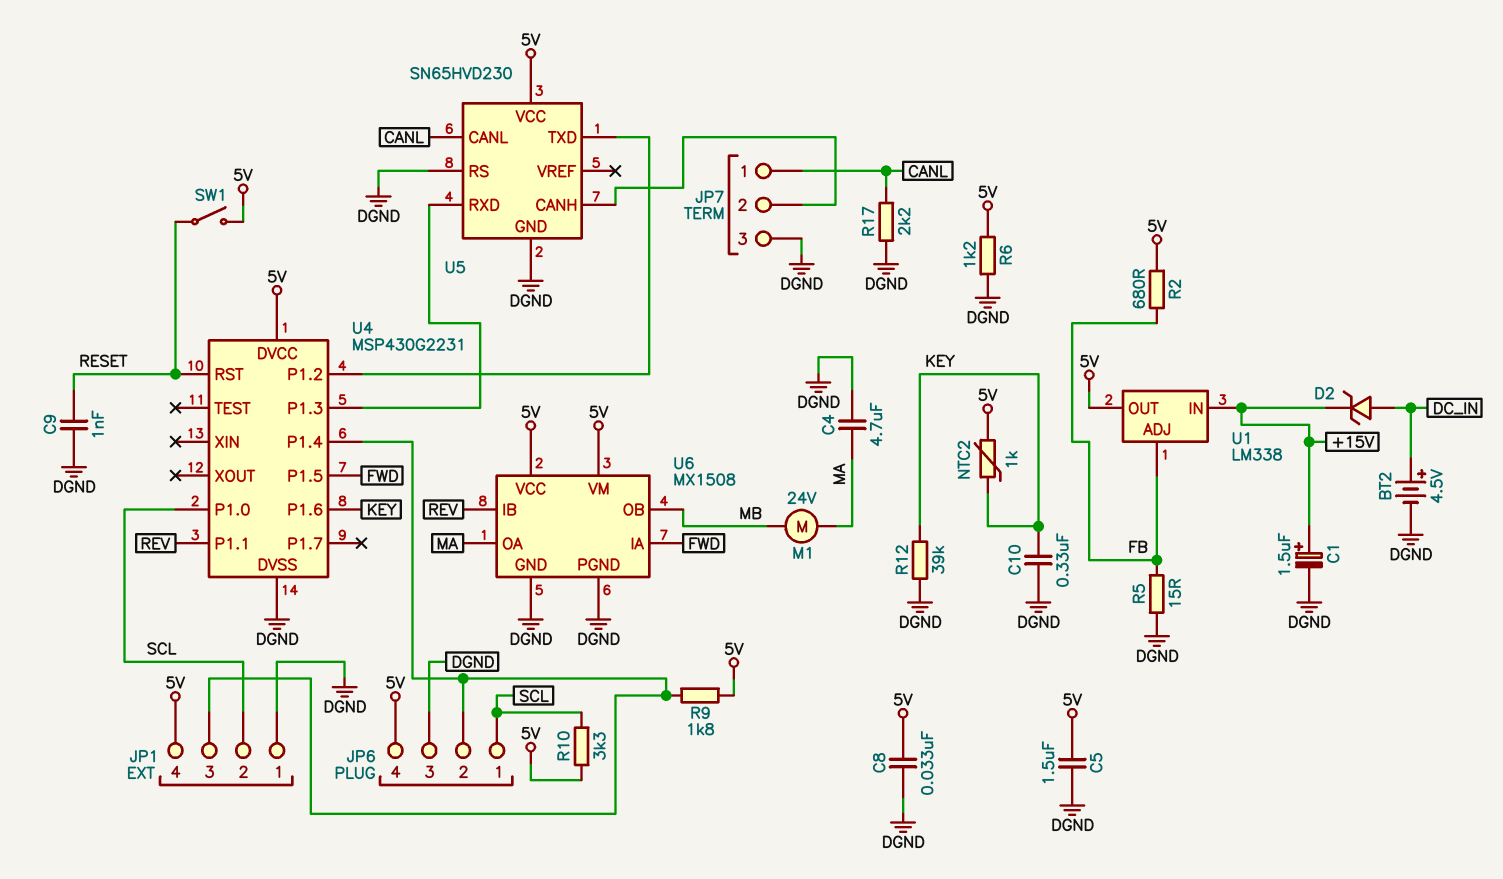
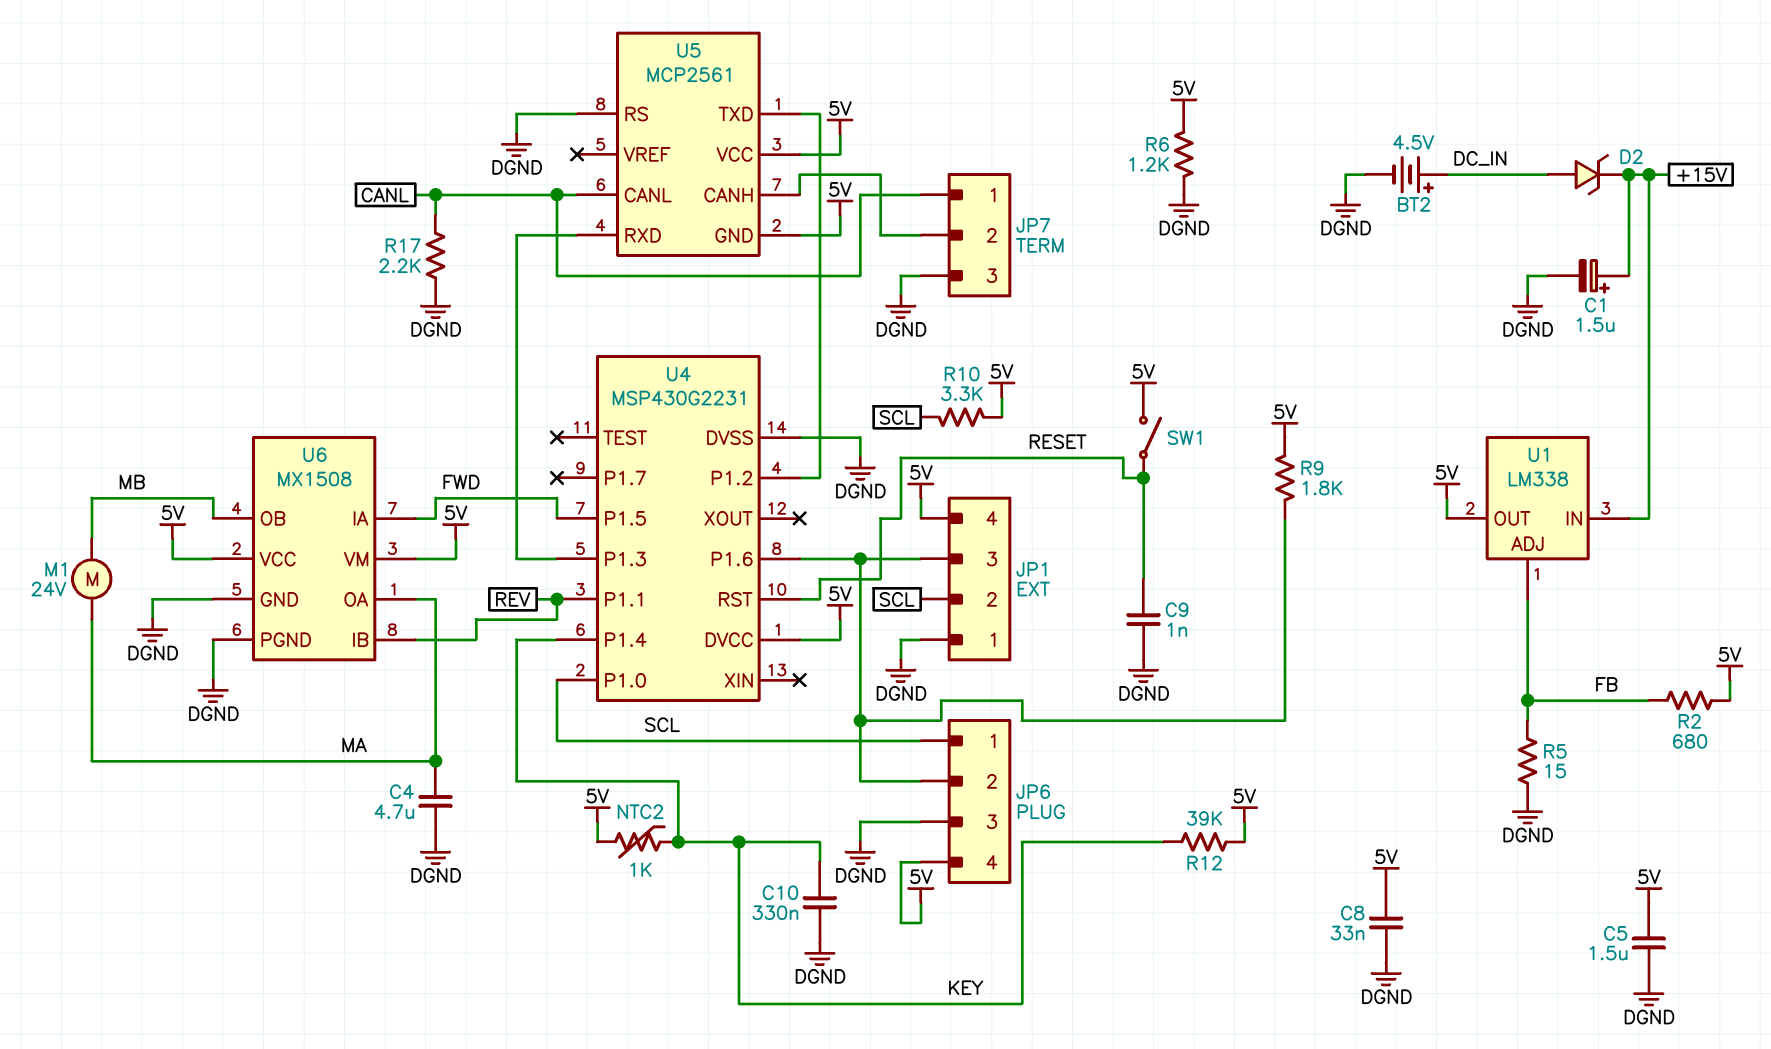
R12: 39k (DGND, KEY) -> 39k (5V, KEY)
U4 pin P1.4: JP1/3 -> KEY
U4 pin P1.6: KEY -> JP1/3
U5: SN65HVD230 -> MCP2561
U5 pin GND: DGND -> 5V

